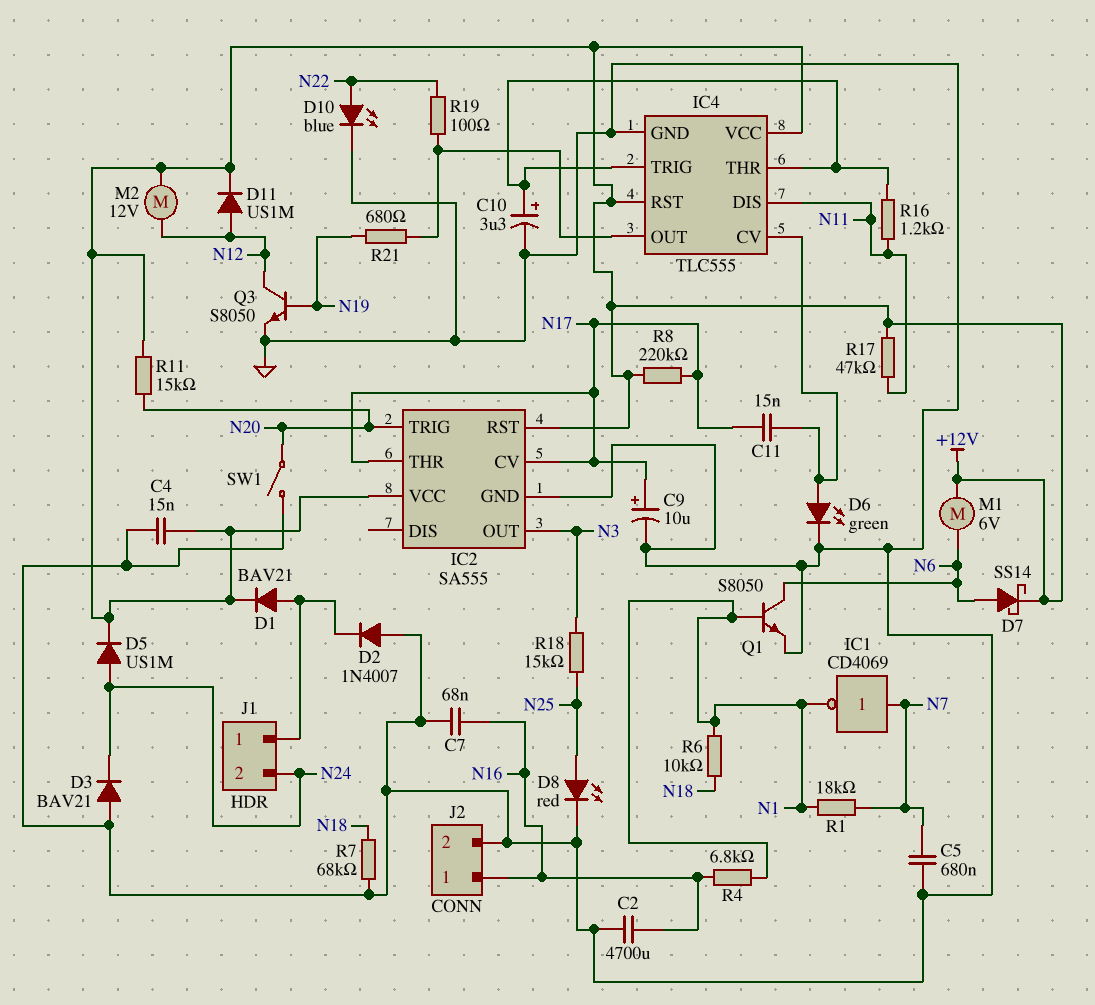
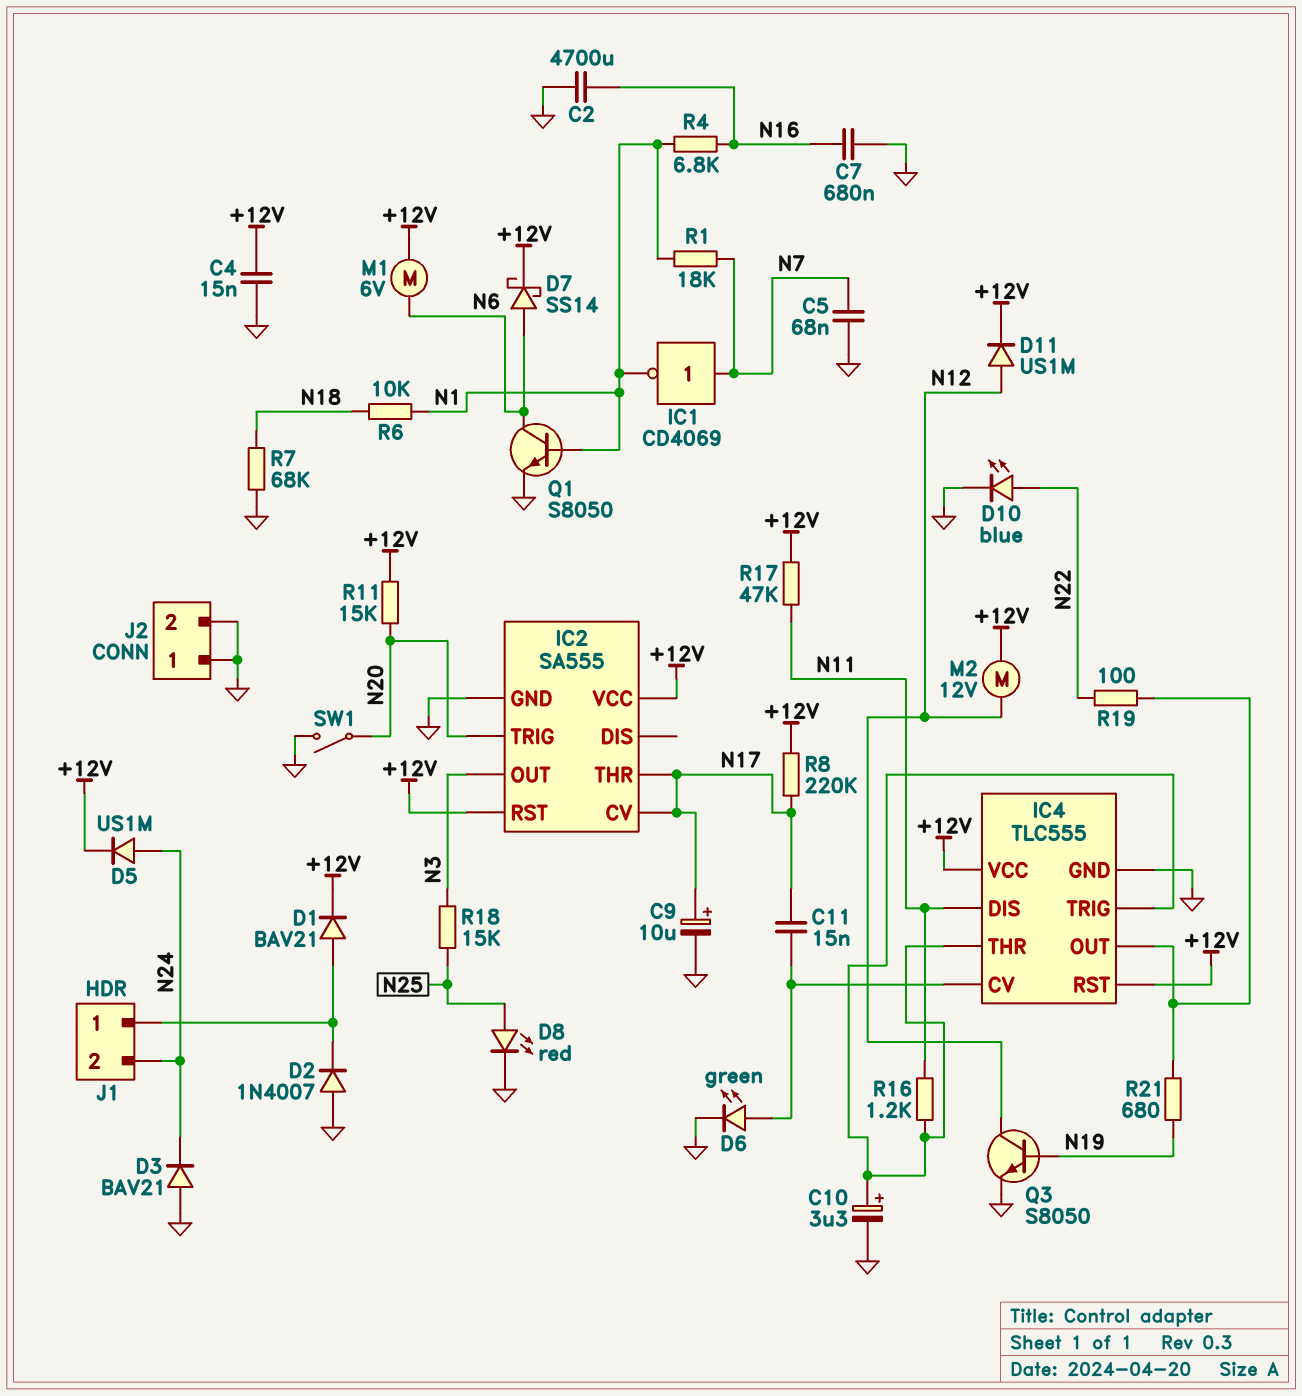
C5: 680nF (GND, N7) -> 68nF (GND, N7)
C7: 68nF (GND, N16) -> 680nF (GND, N16)
J2 pin 1: N16 -> GND

